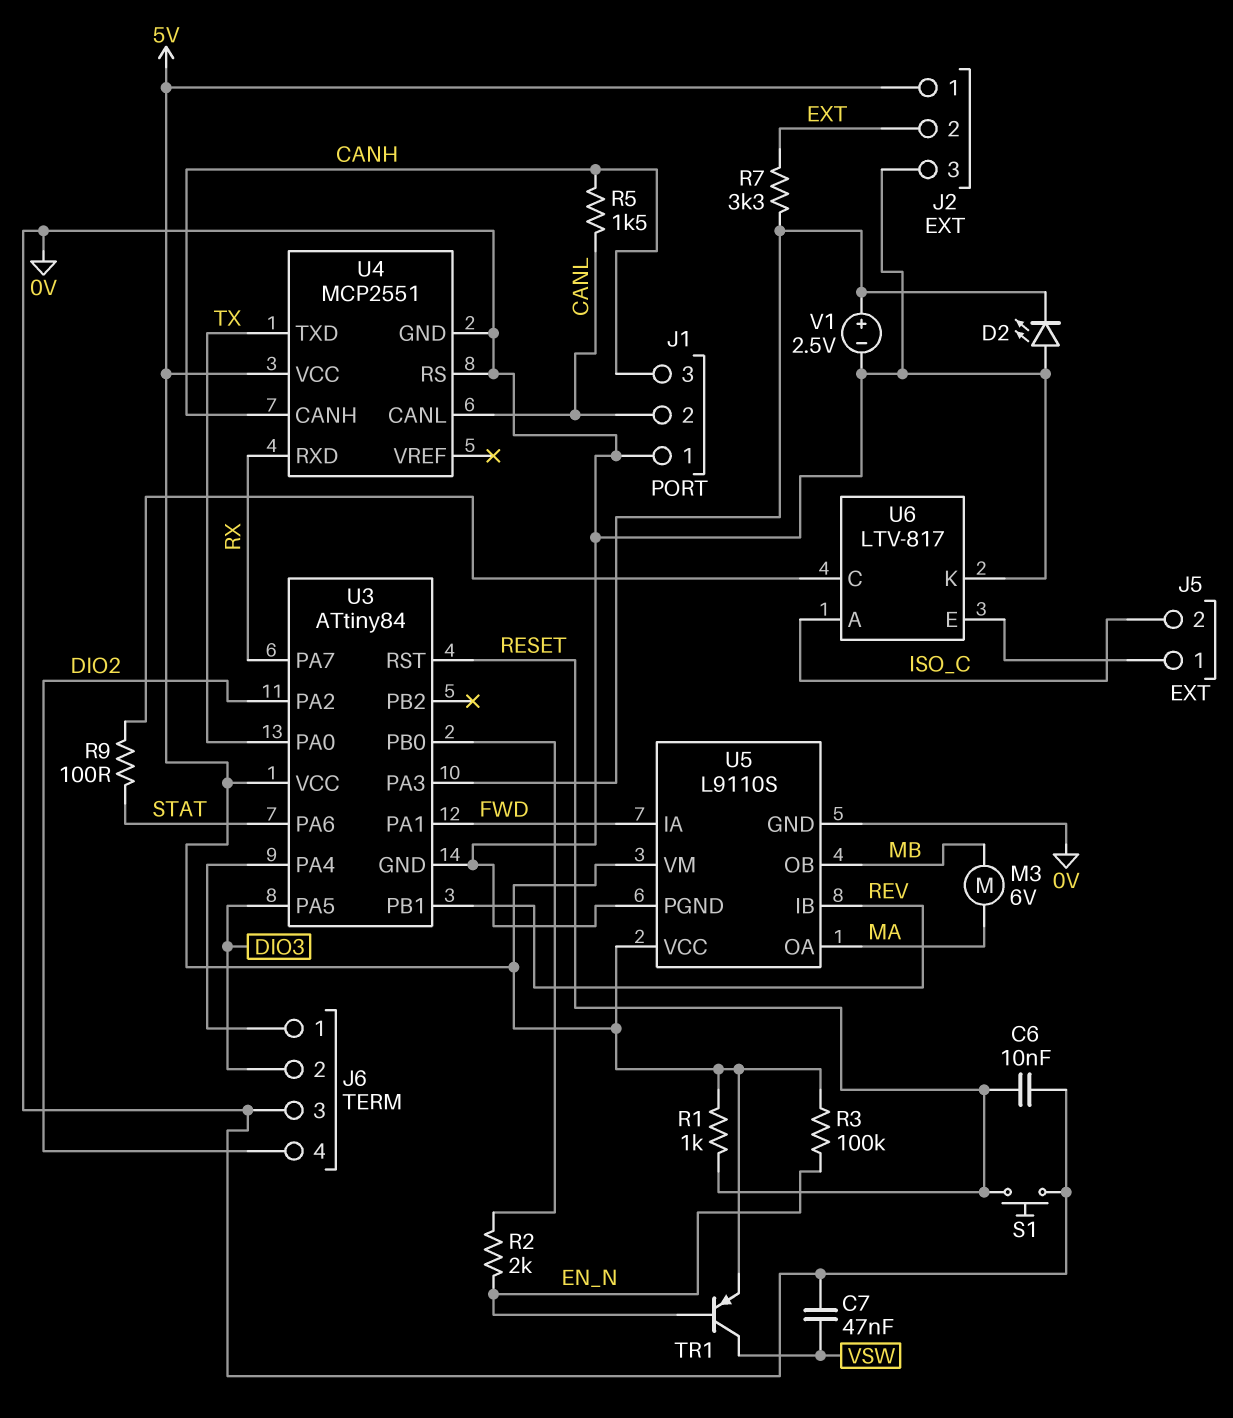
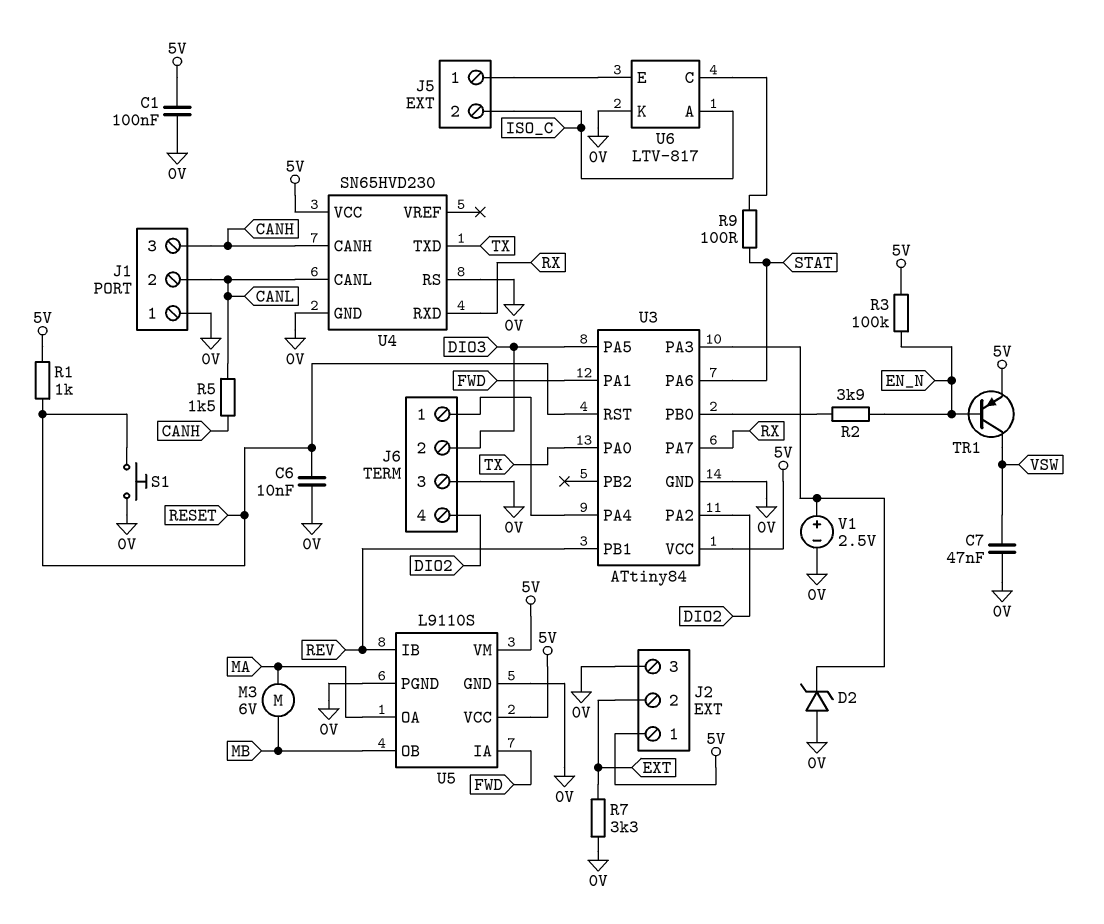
C1: none -> 100nF (0V, 5V)
D2: LED (A 0V, K U3/PA3) -> zener (A 0V, K U3/PA3)
R2: 2k (EN_N, U3/PB0) -> 3.9k (EN_N, U3/PB0)
R7: 3.3k (EXT, U3/PA3) -> 3.3k (0V, EXT)
U4: MCP2551 -> SN65HVD230

